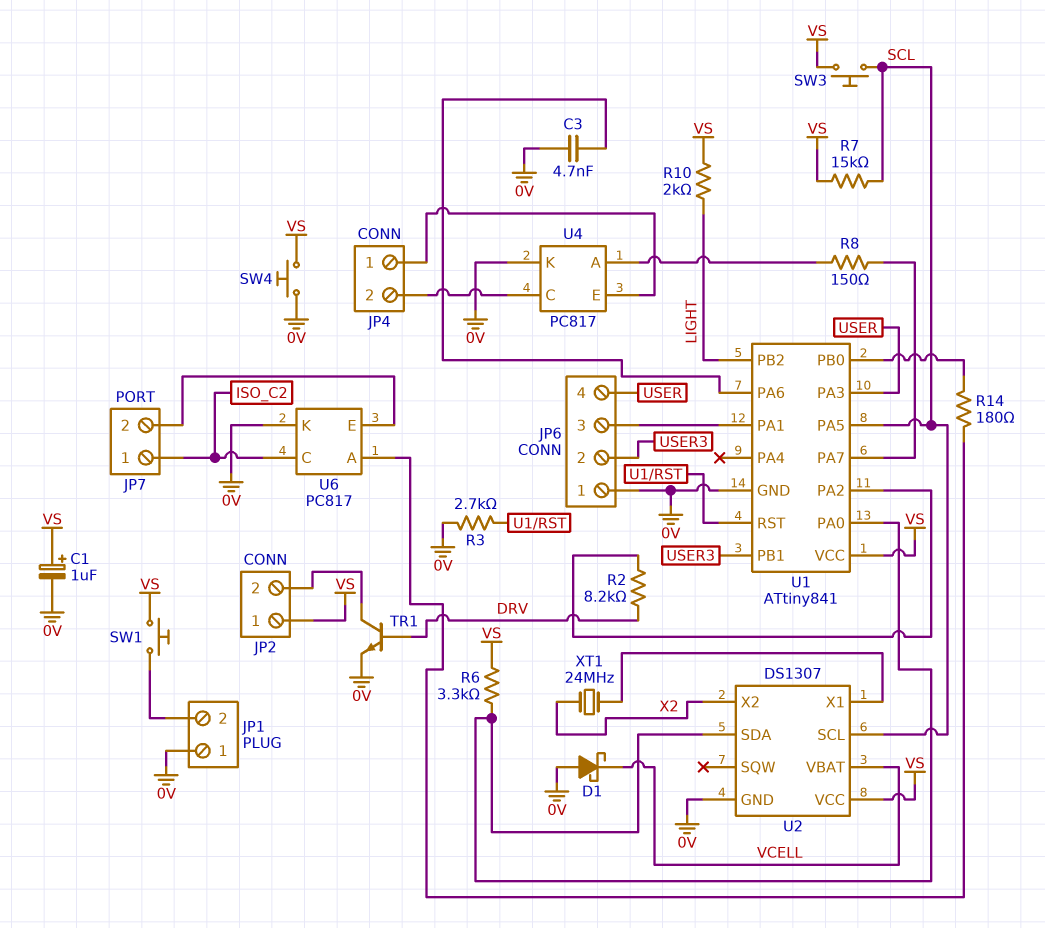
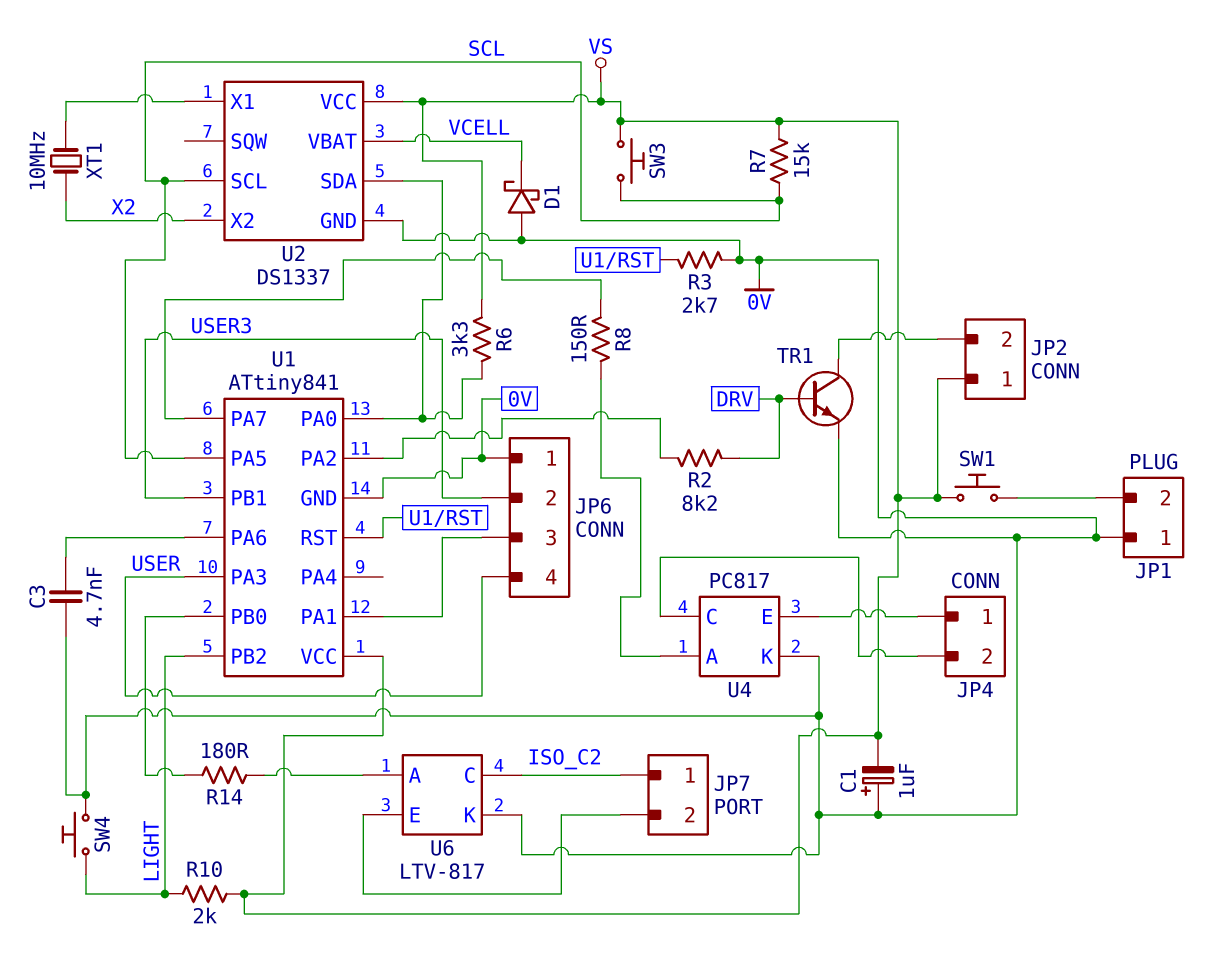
C1: 1uF (plus VS, minus 0V) -> 1uF (plus 0V, minus VS)
SW4: button (0V, VS) -> button (0V, LIGHT)
U2: DS1307 -> DS1337
U6: PC817 -> LTV-817
XT1: 24MHz (U2/X1, X2) -> 10MHz (U2/X1, X2)

